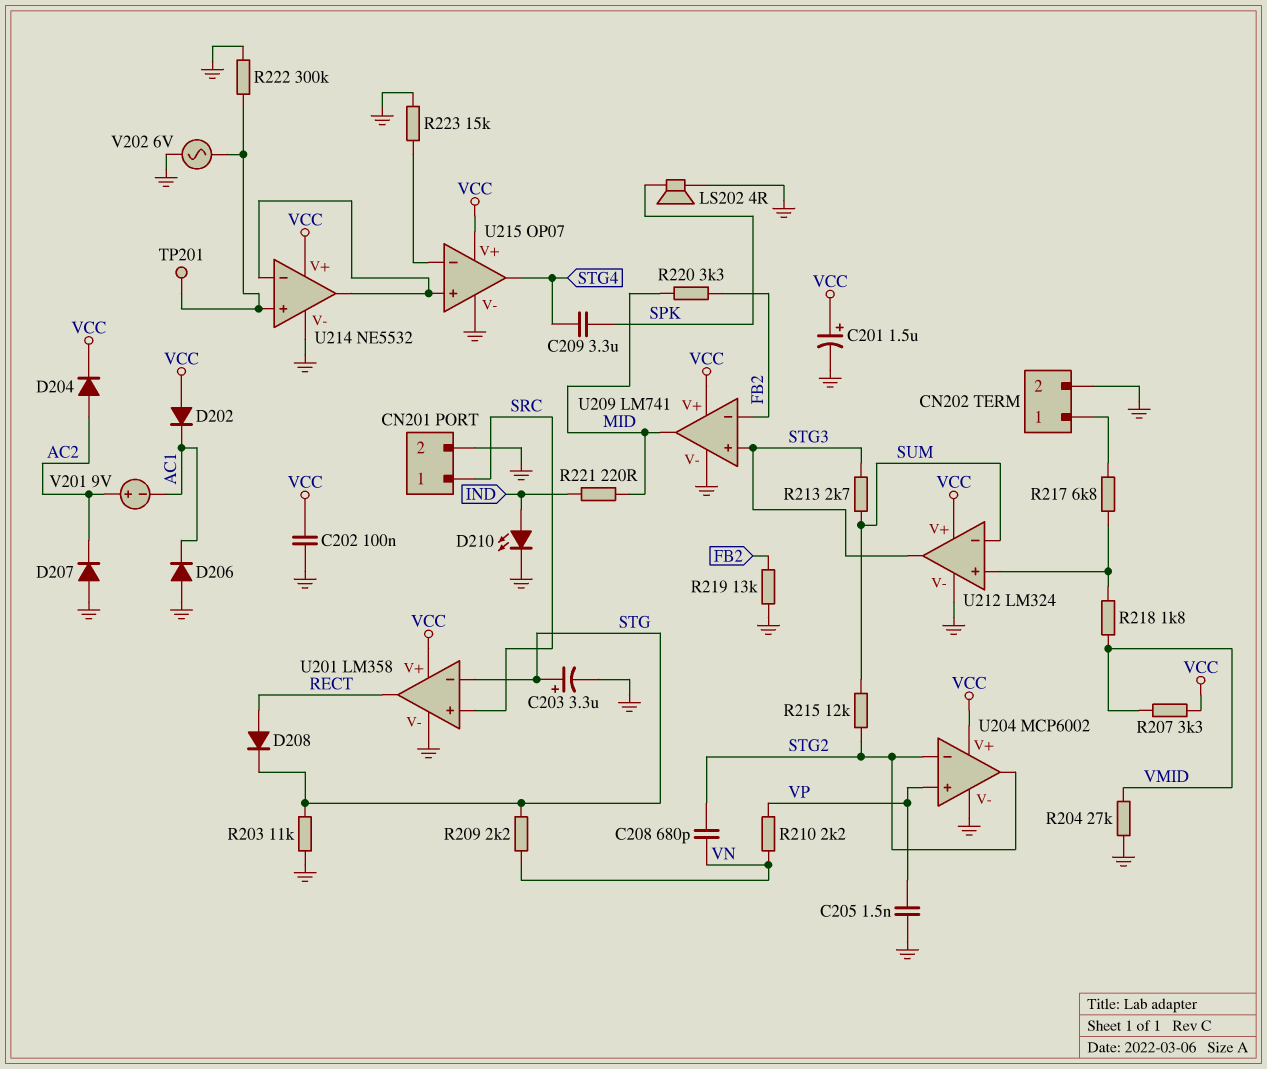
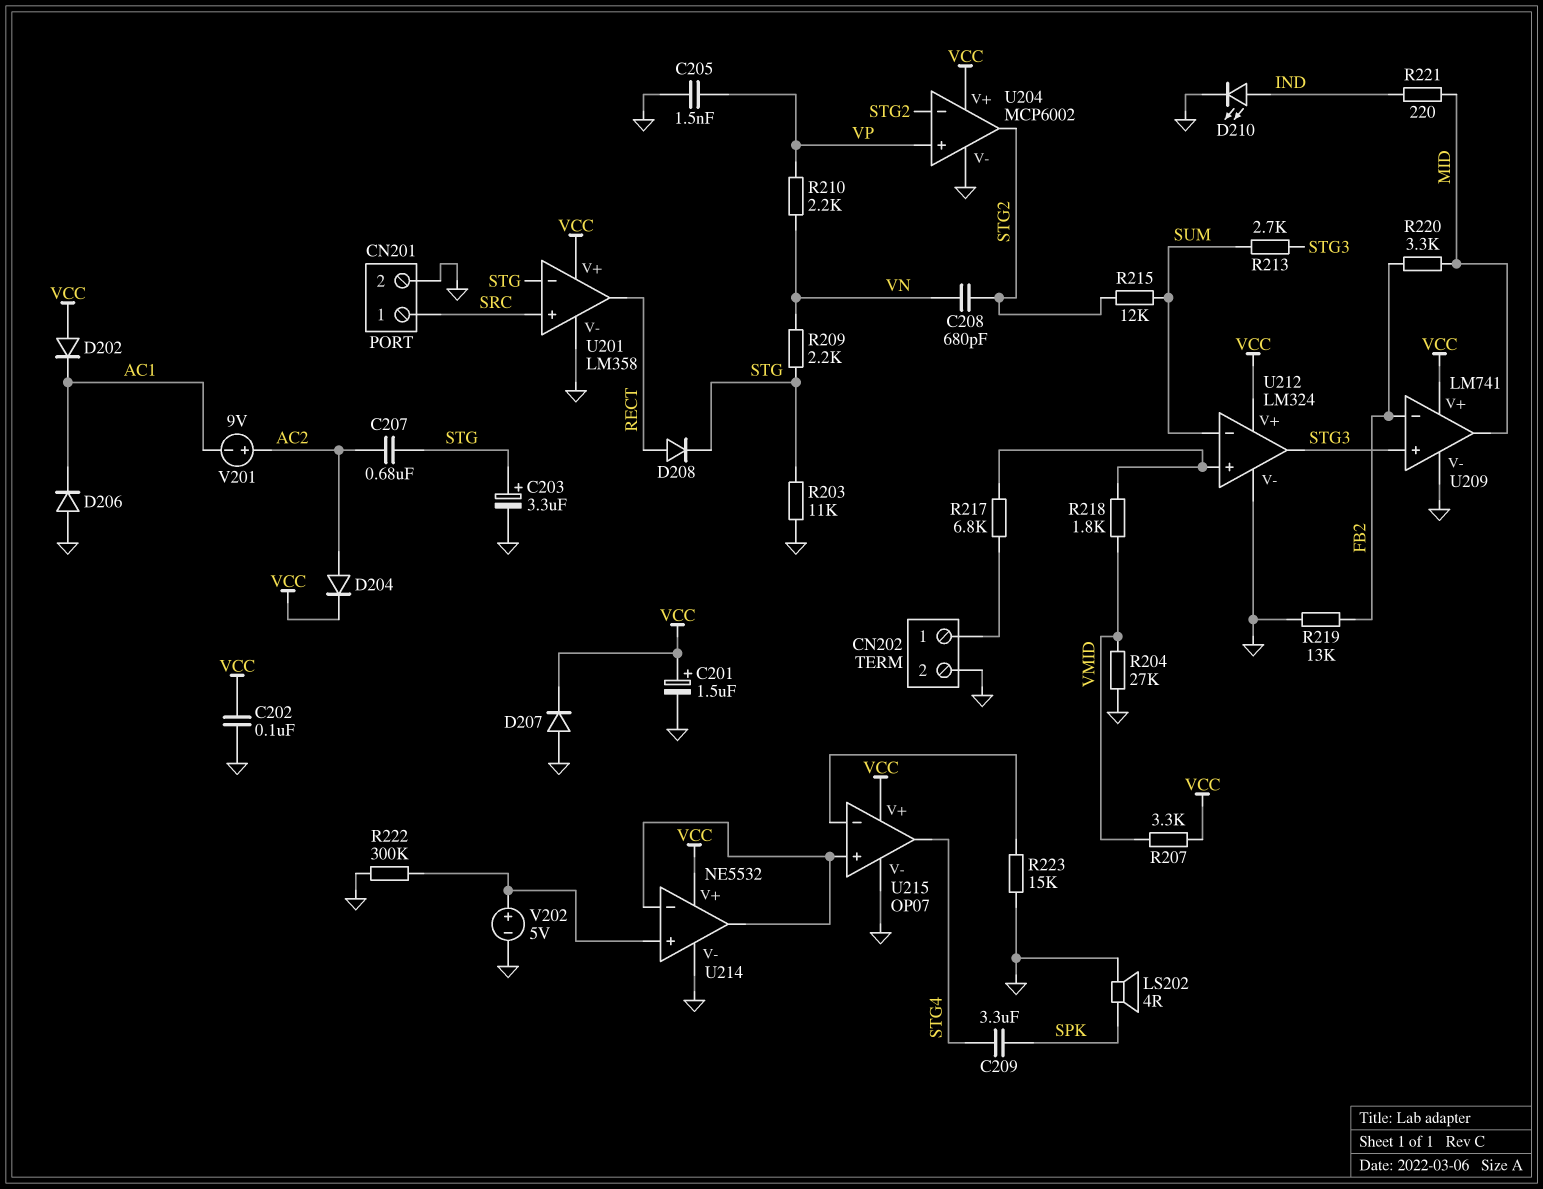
C207: none -> 680nF (AC2, STG)
D207: diode (A GND, K AC2) -> diode (A GND, K VCC)
TP201: test point (U214/in+) -> none
V202: AC 6V (GND, U214/in+) -> 5V (plus U214/in+, minus GND)

